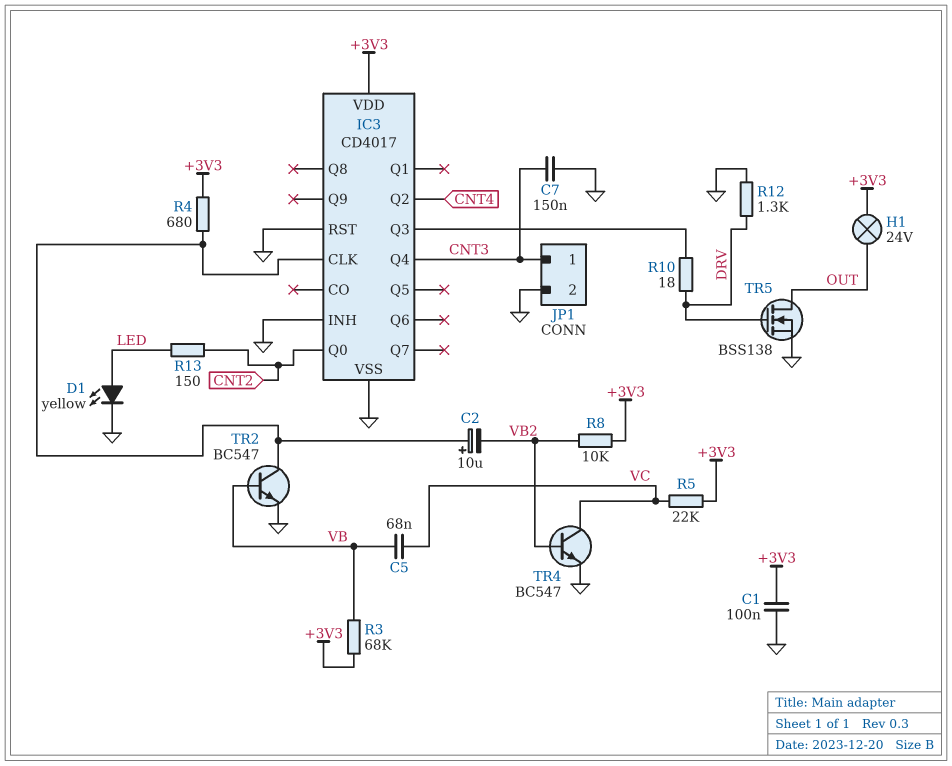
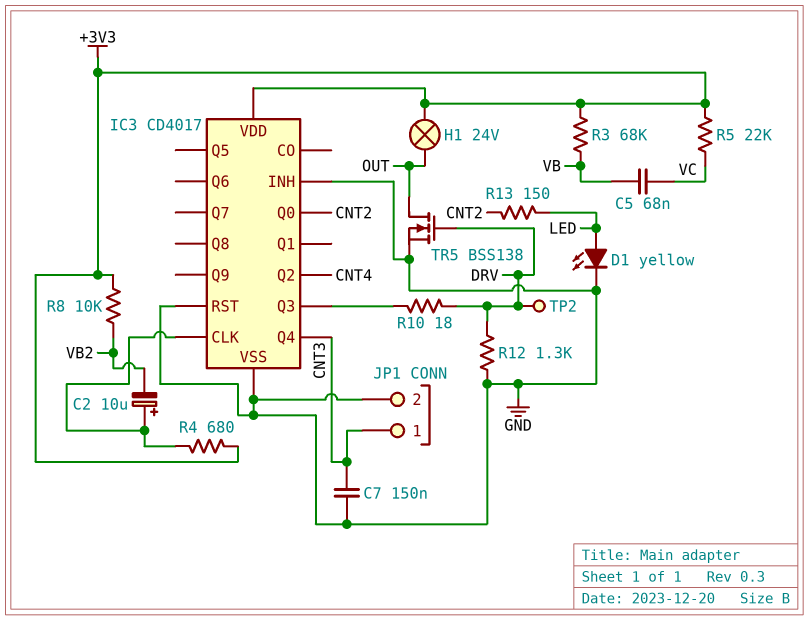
C1: 100nF (+3V3, GND) -> none
TP2: none -> test point (DRV)
TR2: NPN BC547 (B VB, C IC3/CLK, E GND) -> none
TR4: NPN BC547 (B VB2, C VC, E GND) -> none

